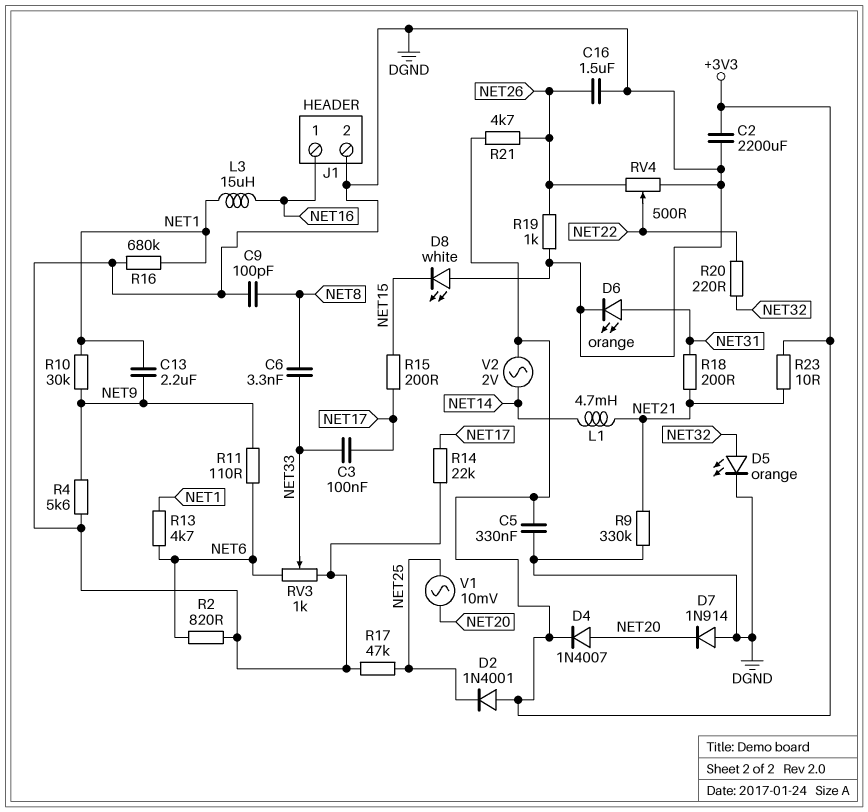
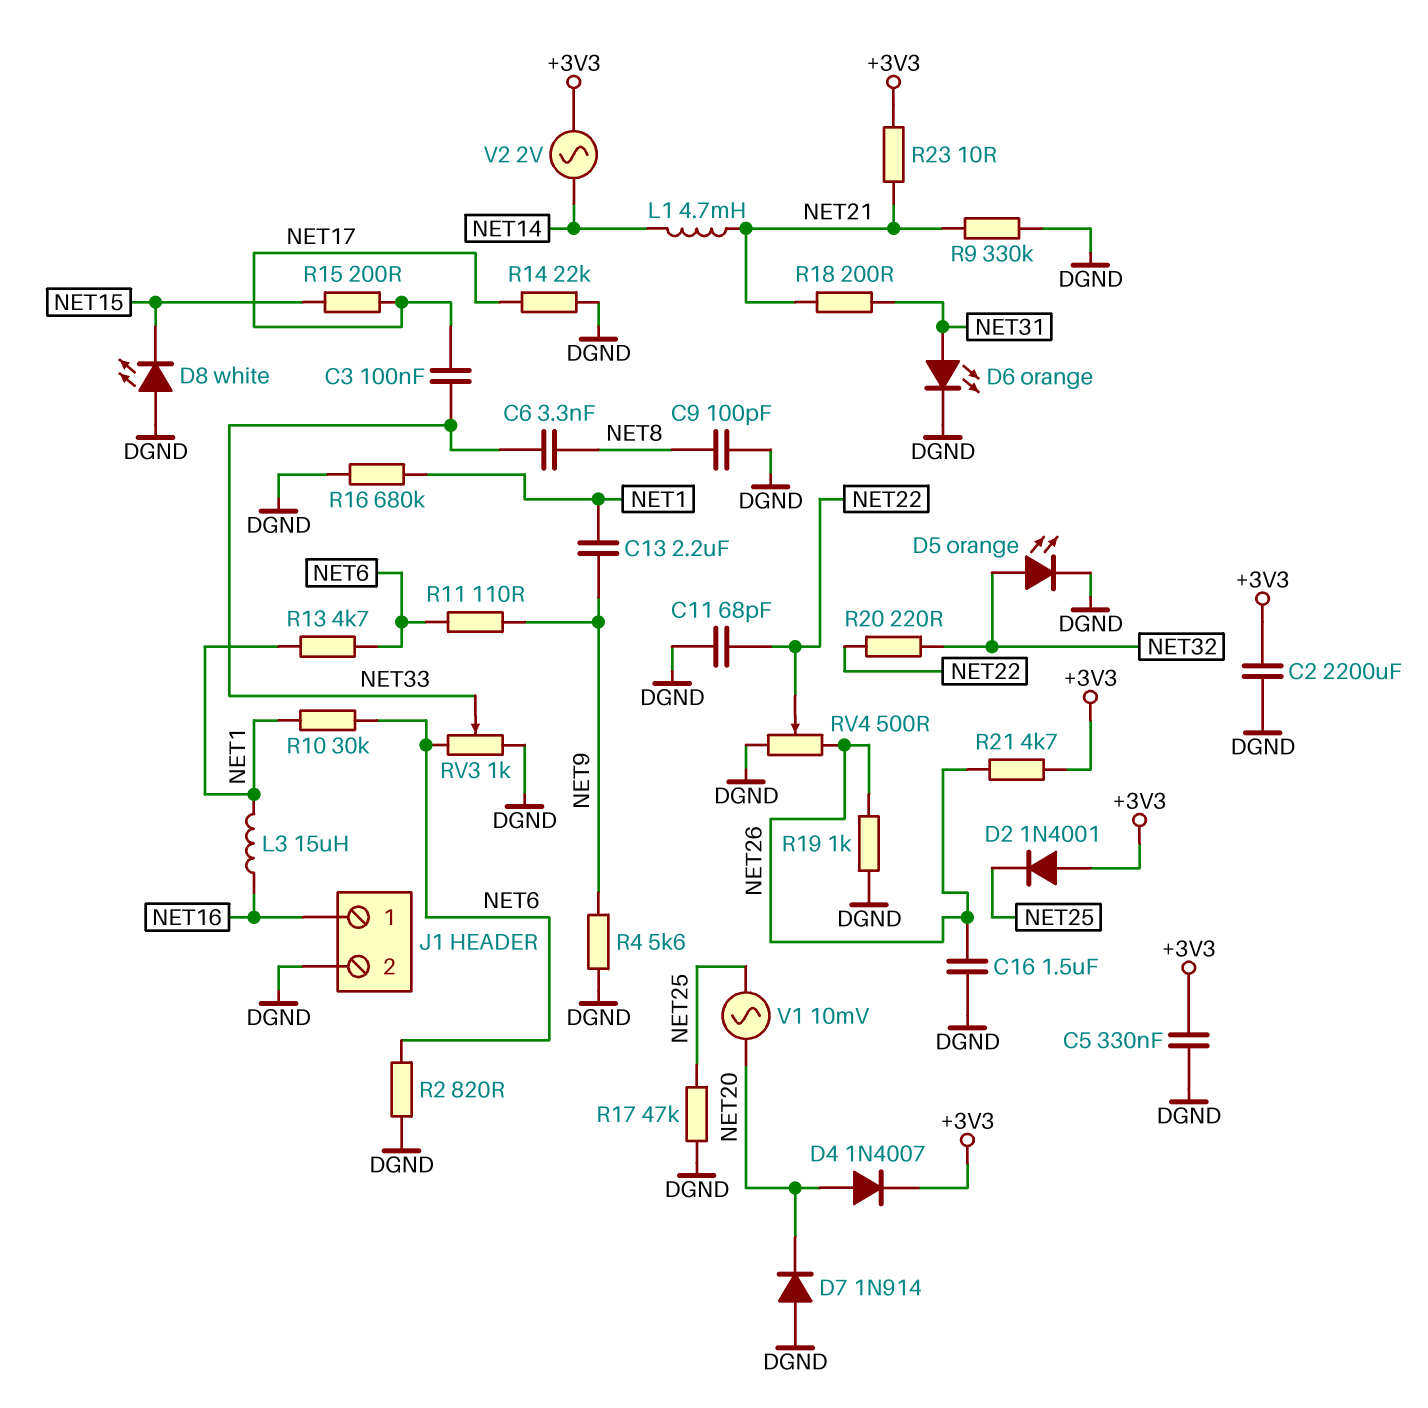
C11: none -> 68pF (DGND, NET22)
R10: 30k (NET1, NET9) -> 30k (NET1, NET6)

